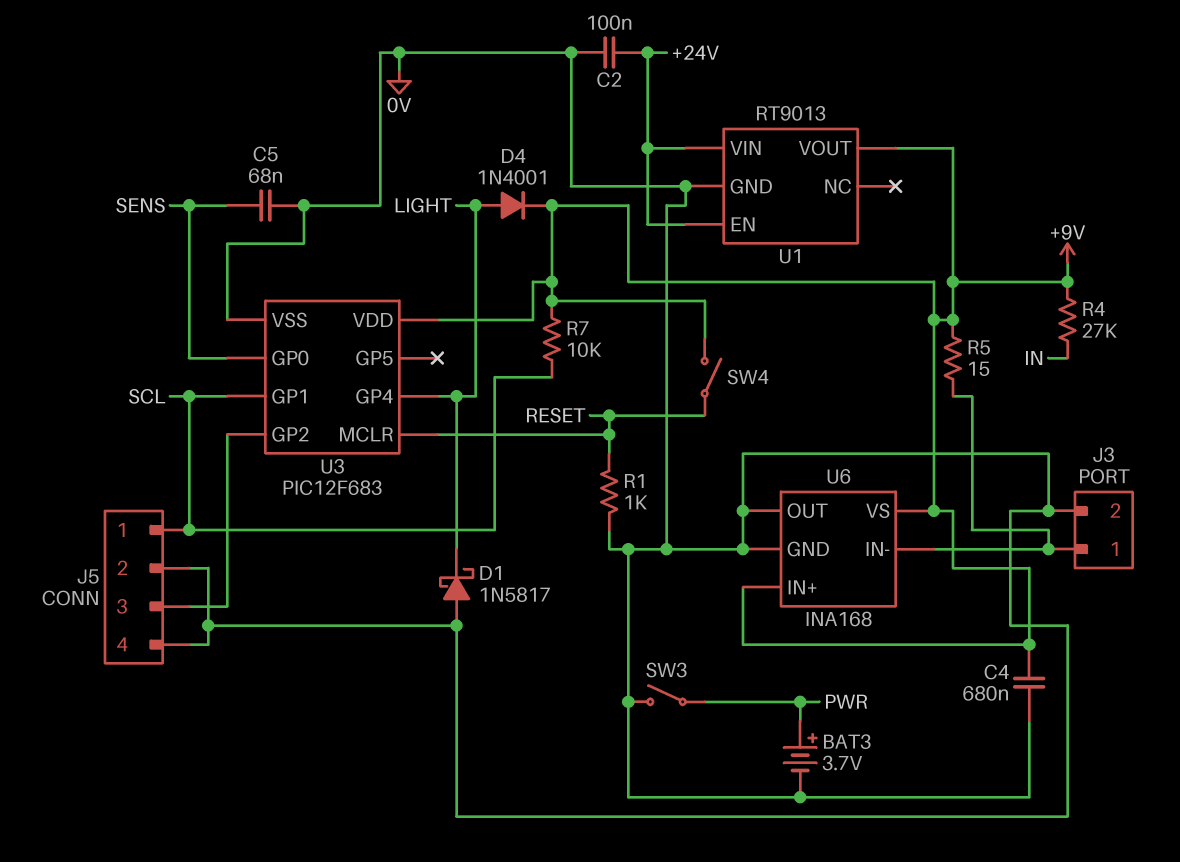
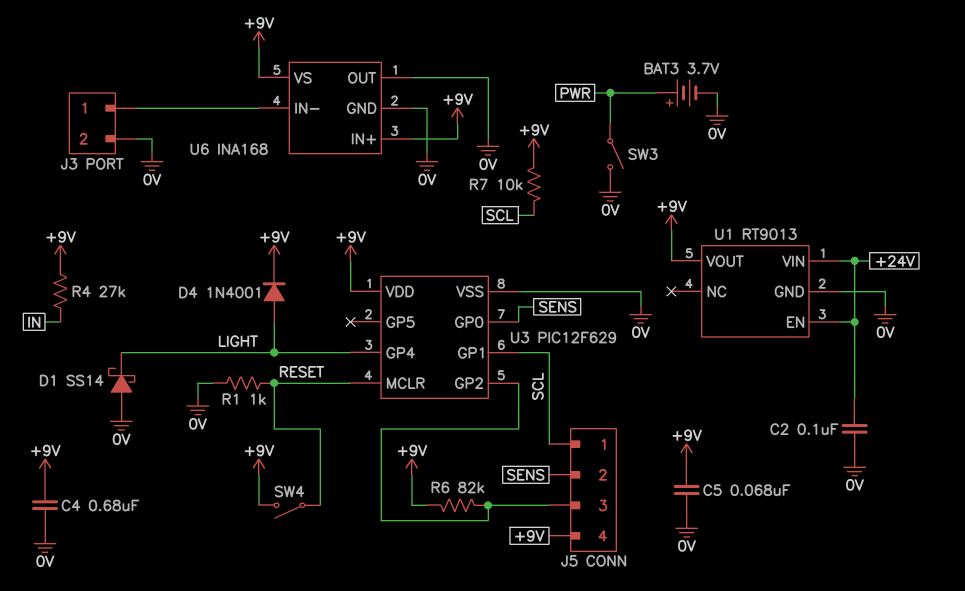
C5: 68nF (0V, SENS) -> 68nF (+9V, 0V)
D1: schottky 1N5817 (A 0V, K LIGHT) -> schottky SS14 (A 0V, K LIGHT)
J5 pin 2: 0V -> SENS
J5 pin 4: 0V -> +9V
R5: 15 (+9V, J3/1) -> none
R6: none -> 82k (+9V, J5/3)
U3: PIC12F683 -> PIC12F629

